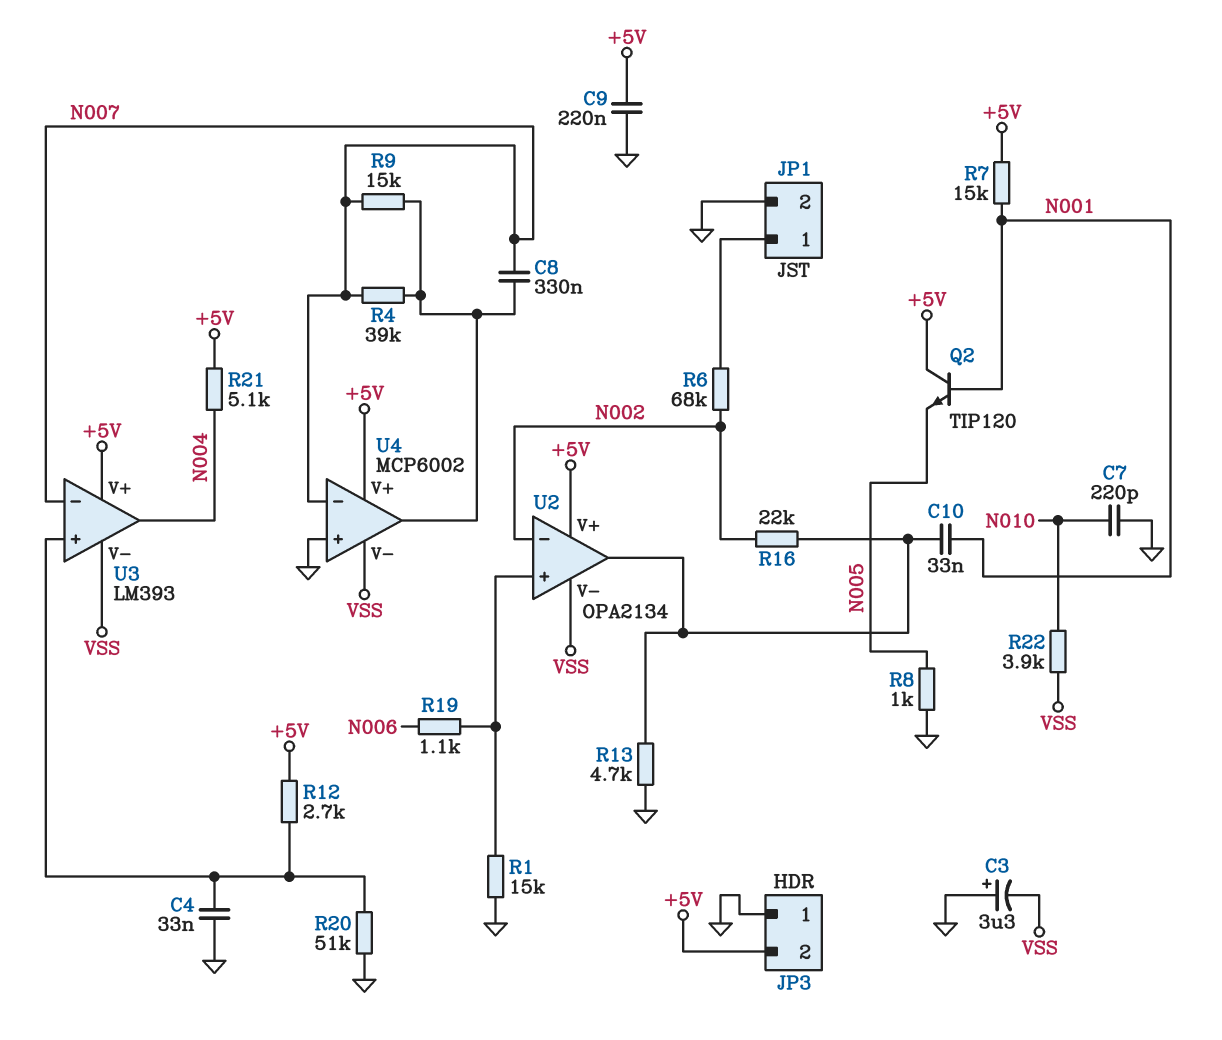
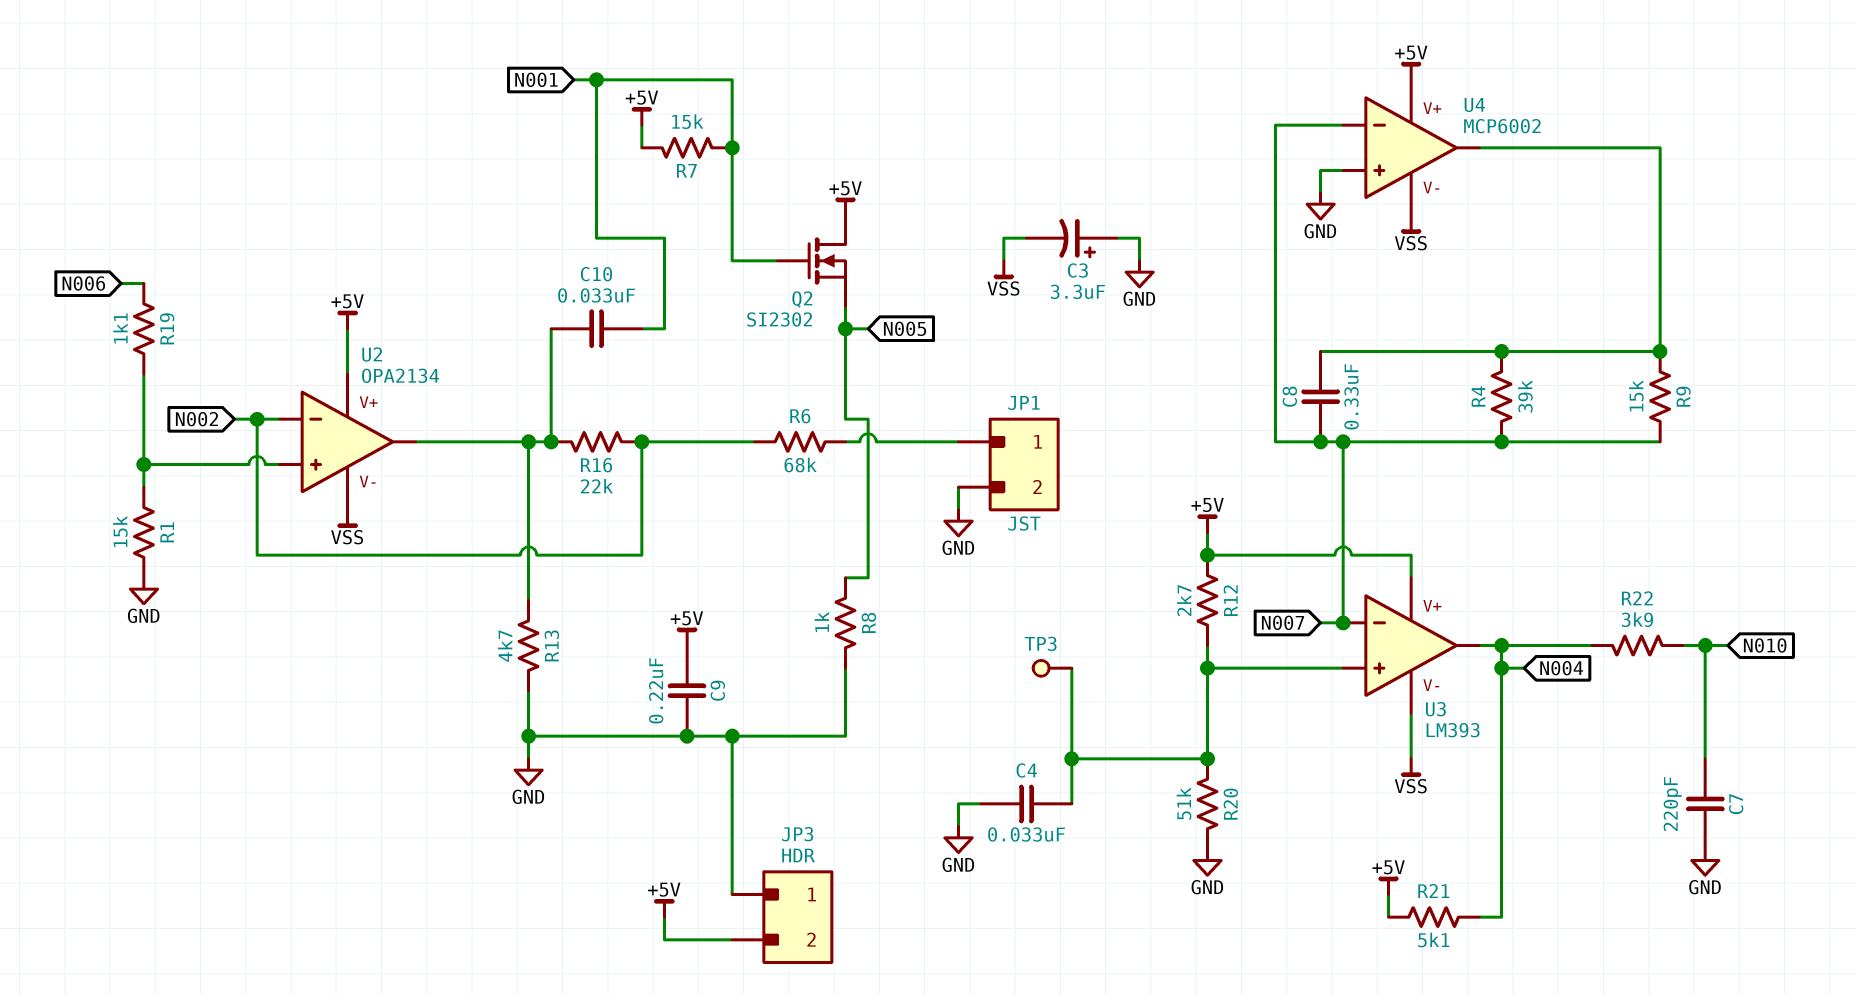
Q2: NPN TIP120 (B N001, C +5V, E N005) -> NMOS SI2302 (G N001, D +5V, S N005)
R22: 3.9k (N010, VSS) -> 3.9k (N004, N010)
TP3: none -> test point (U3/in+)

